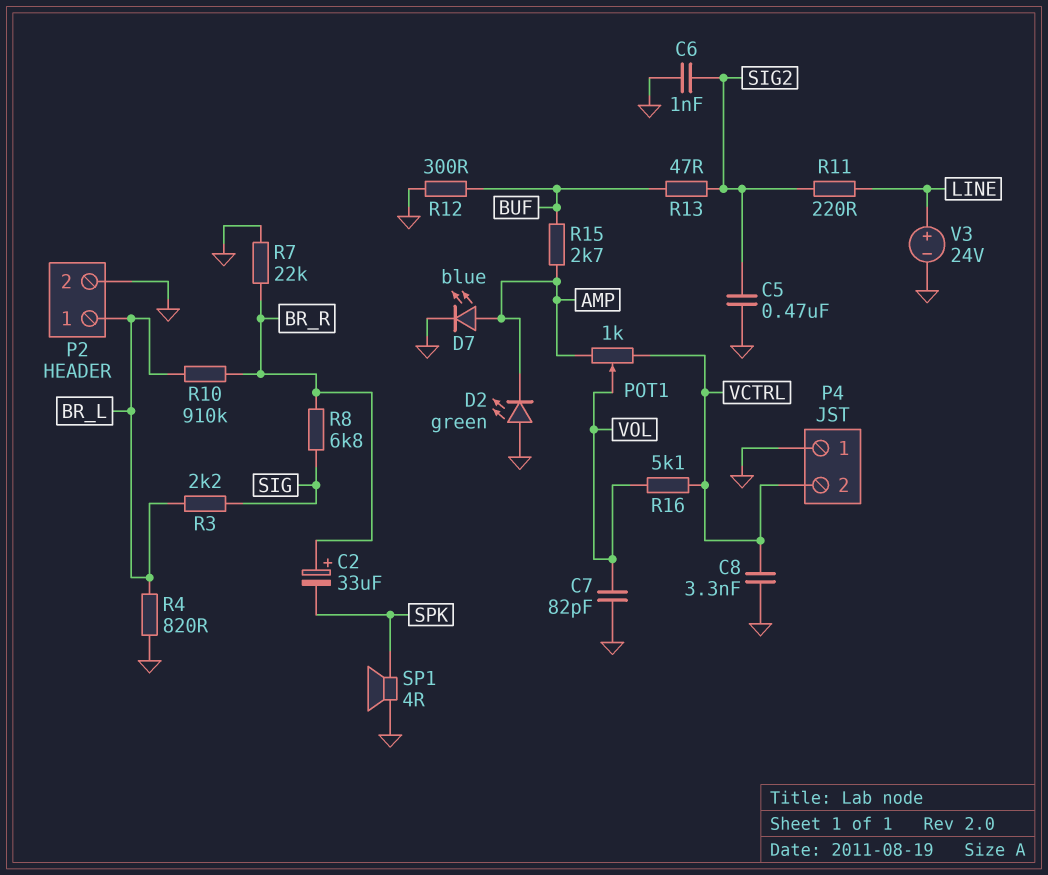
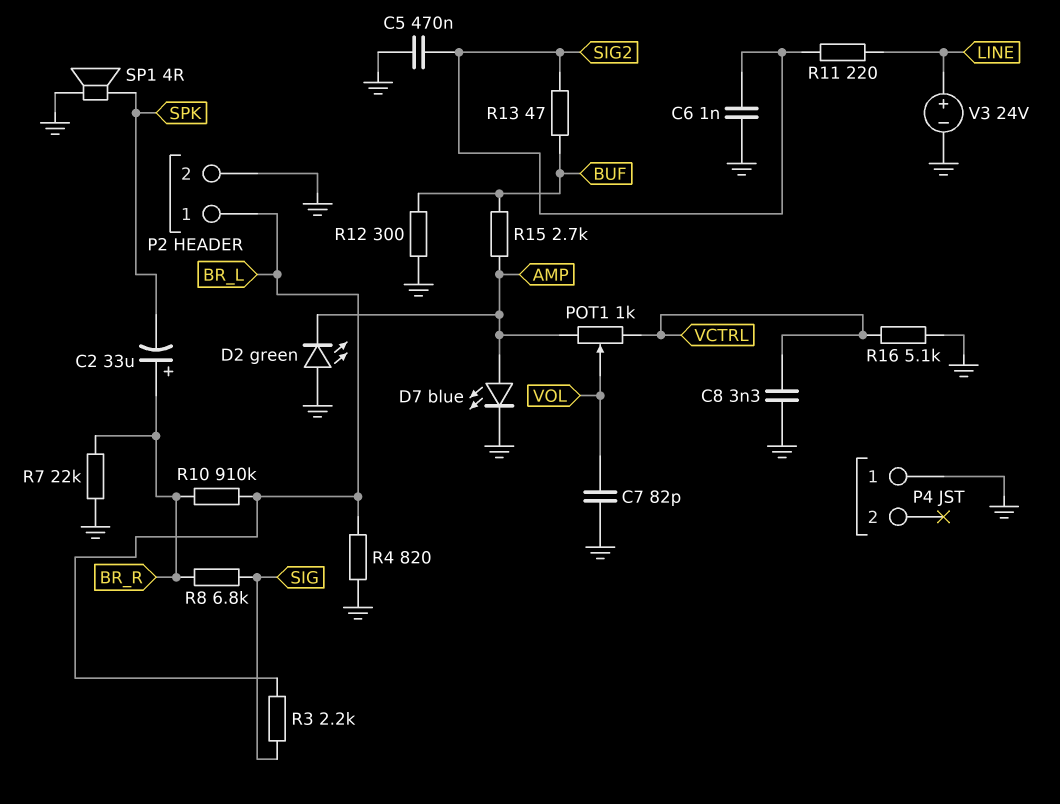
P4 pin 2: VCTRL -> none
R16: 5.1k (VCTRL, VOL) -> 5.1k (GND, VCTRL)

